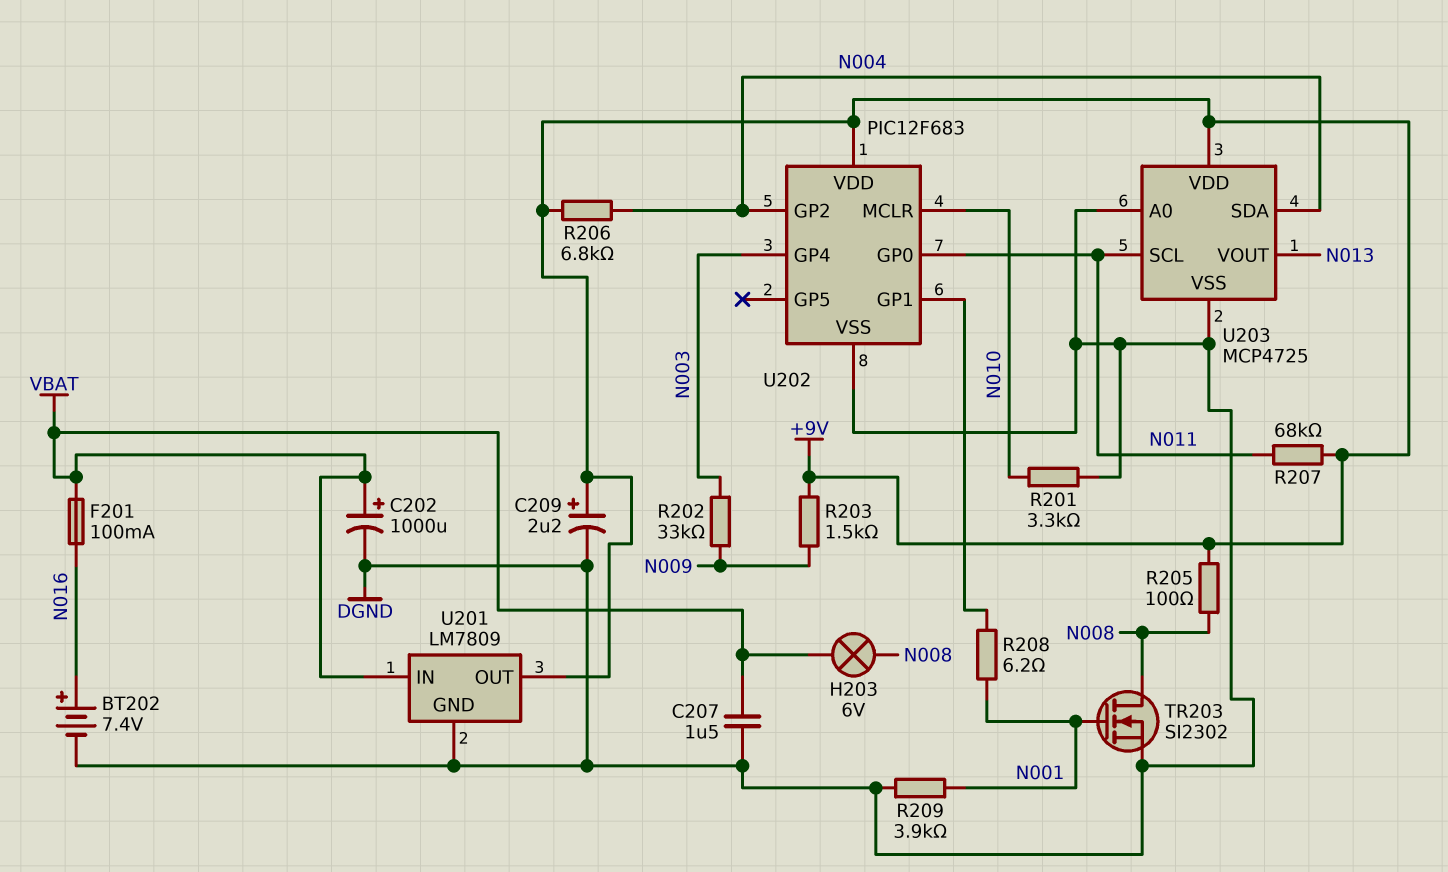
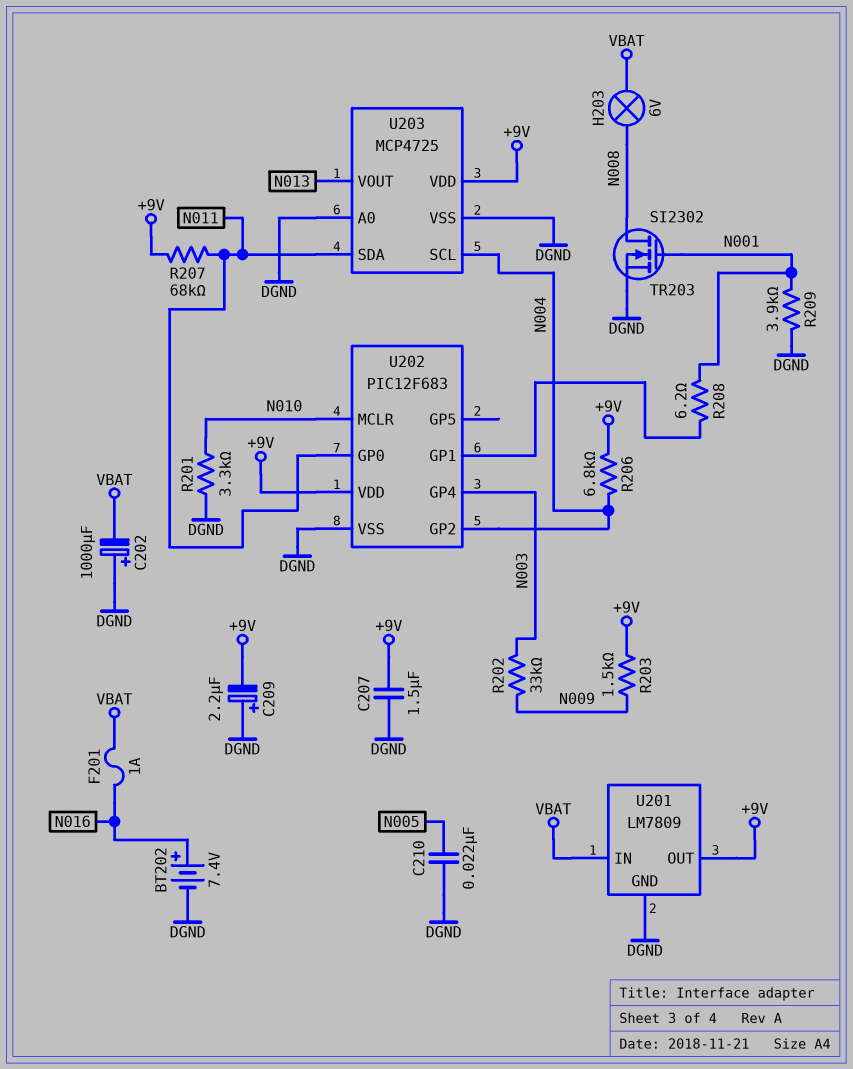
C202: 1000uF (plus VBAT, minus DGND) -> 1000uF (plus DGND, minus VBAT)
C207: 1.5uF (DGND, VBAT) -> 1.5uF (+9V, DGND)
C209: 2.2uF (plus +9V, minus DGND) -> 2.2uF (plus DGND, minus +9V)
C210: none -> 22nF (DGND, N005)
F201: 100mA (N016, VBAT) -> 1A (N016, VBAT)
R205: 100 (+9V, N008) -> none
U203 pin SCL: N011 -> N004
U203 pin SDA: N004 -> N011

